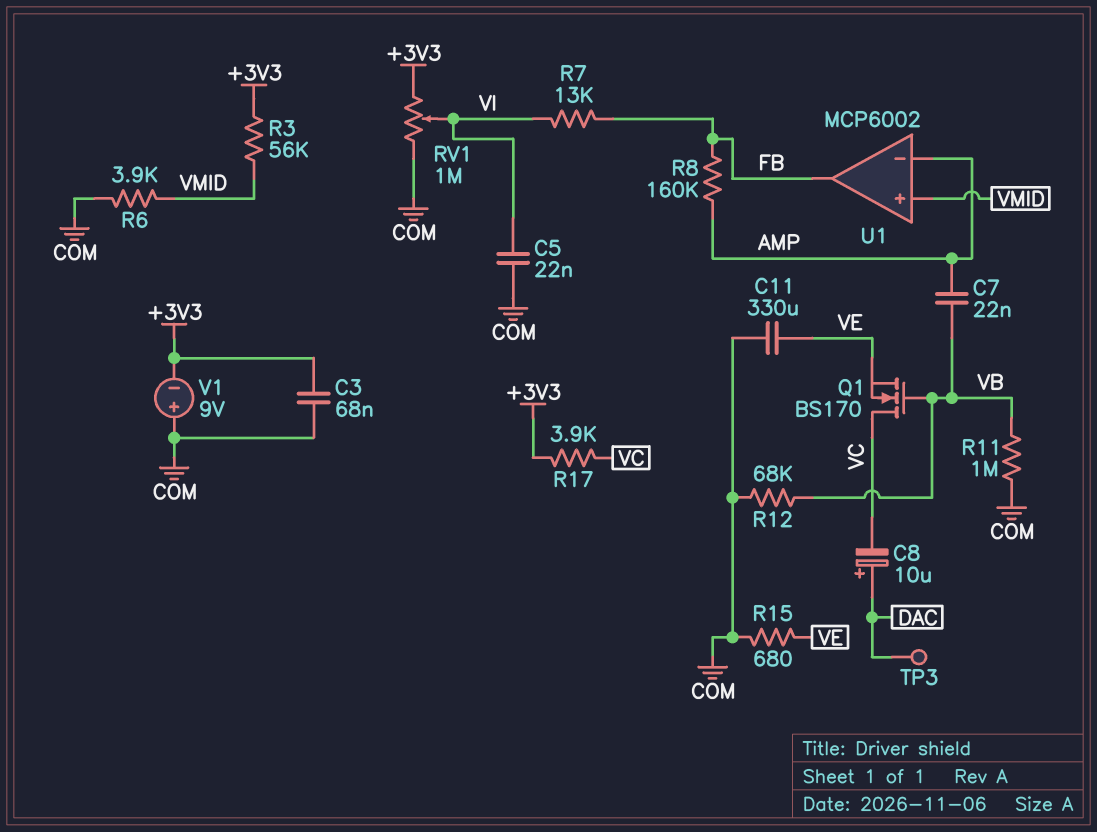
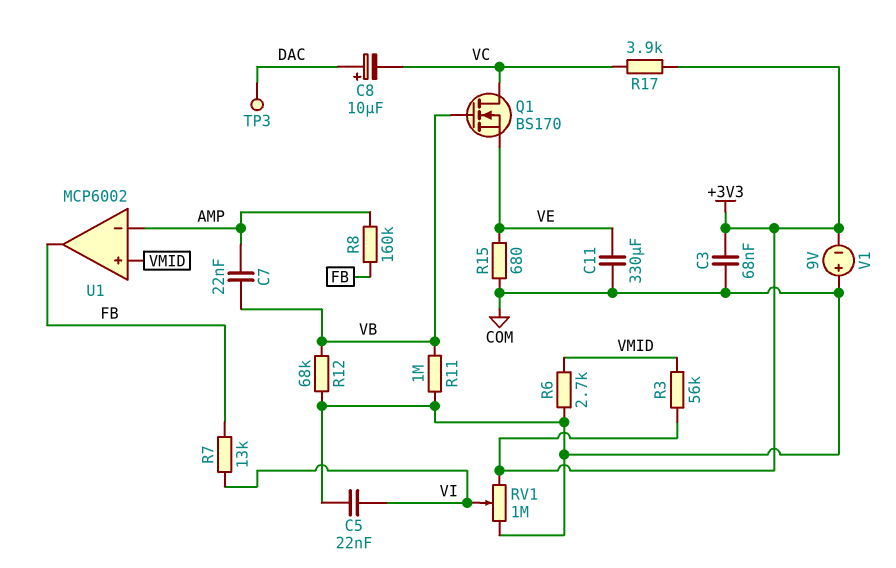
R6: 3.9k (COM, VMID) -> 2.7k (COM, VMID)

